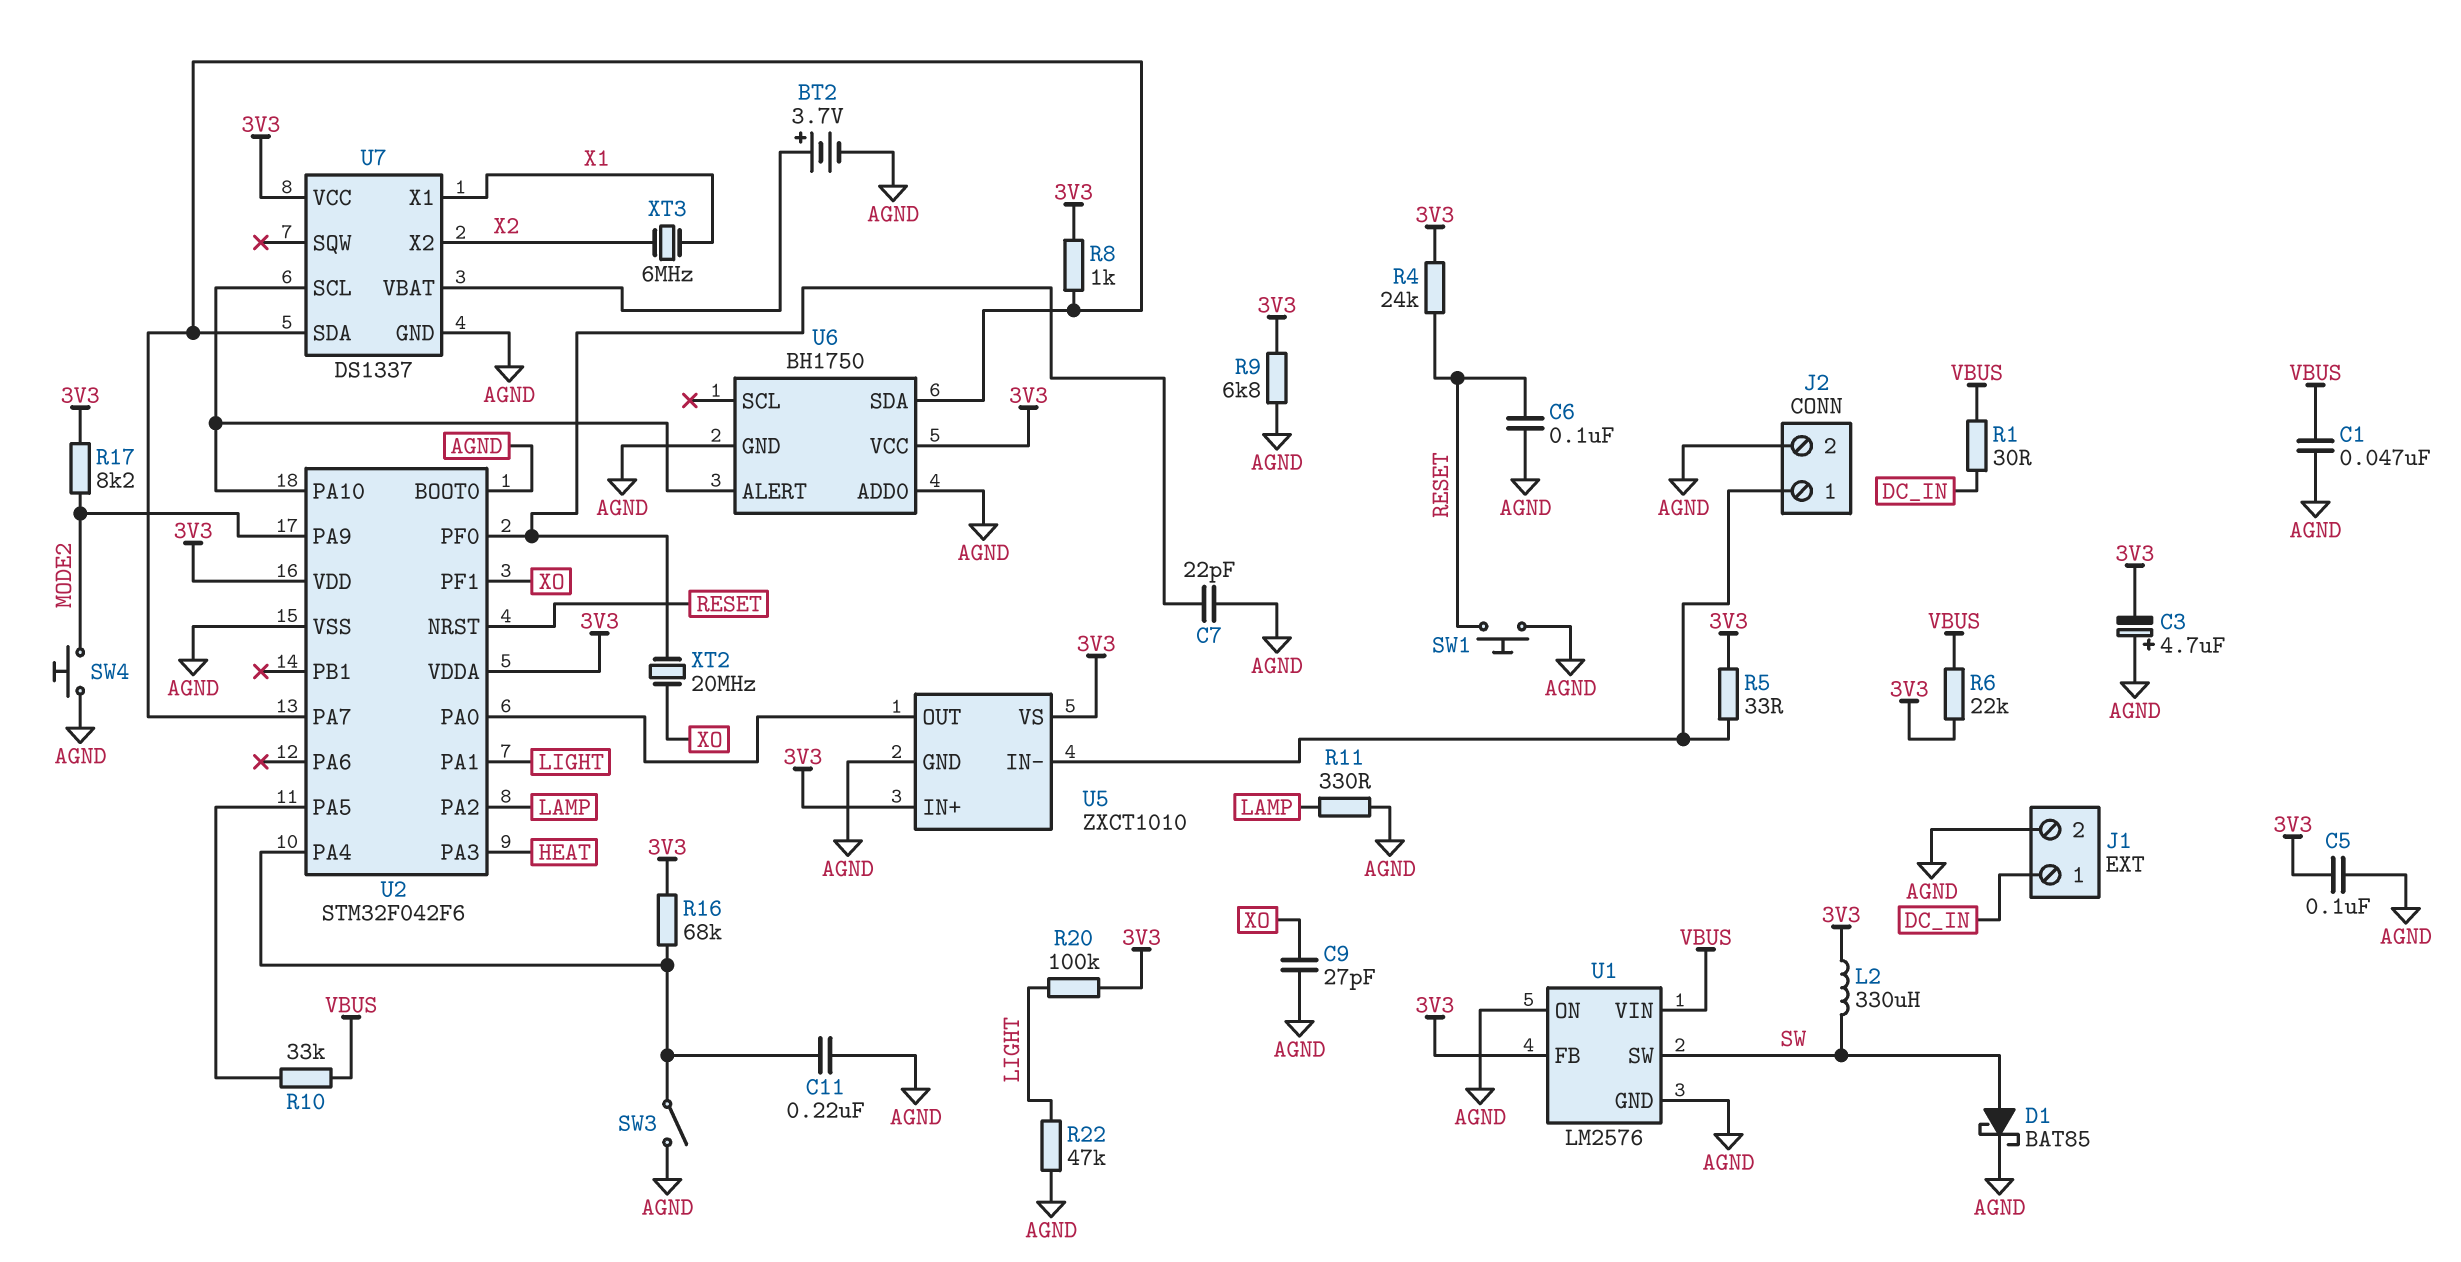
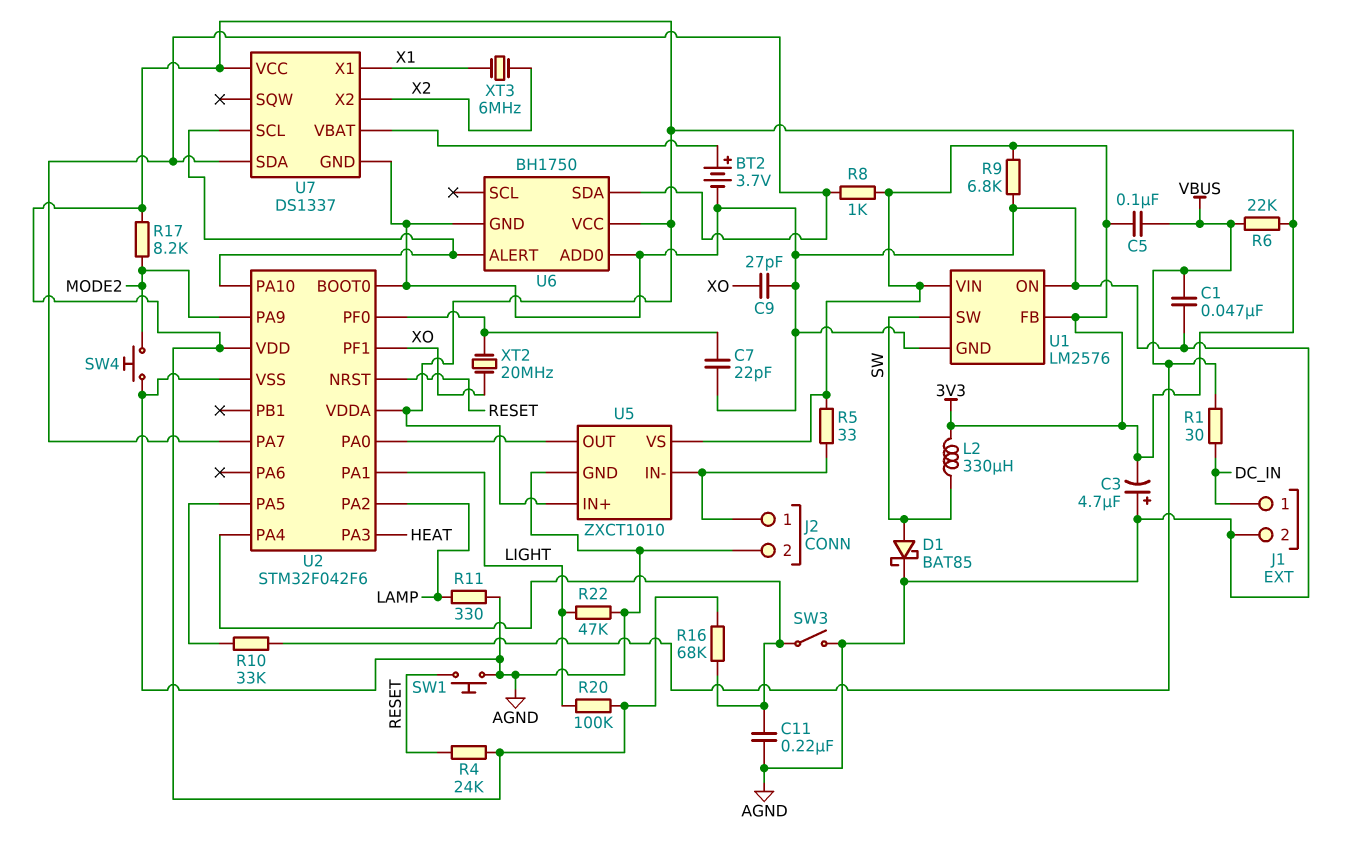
C5: 100nF (3V3, AGND) -> 100nF (3V3, VBUS)
C6: 100nF (AGND, RESET) -> none
U1 pin VIN: VBUS -> 3V3

